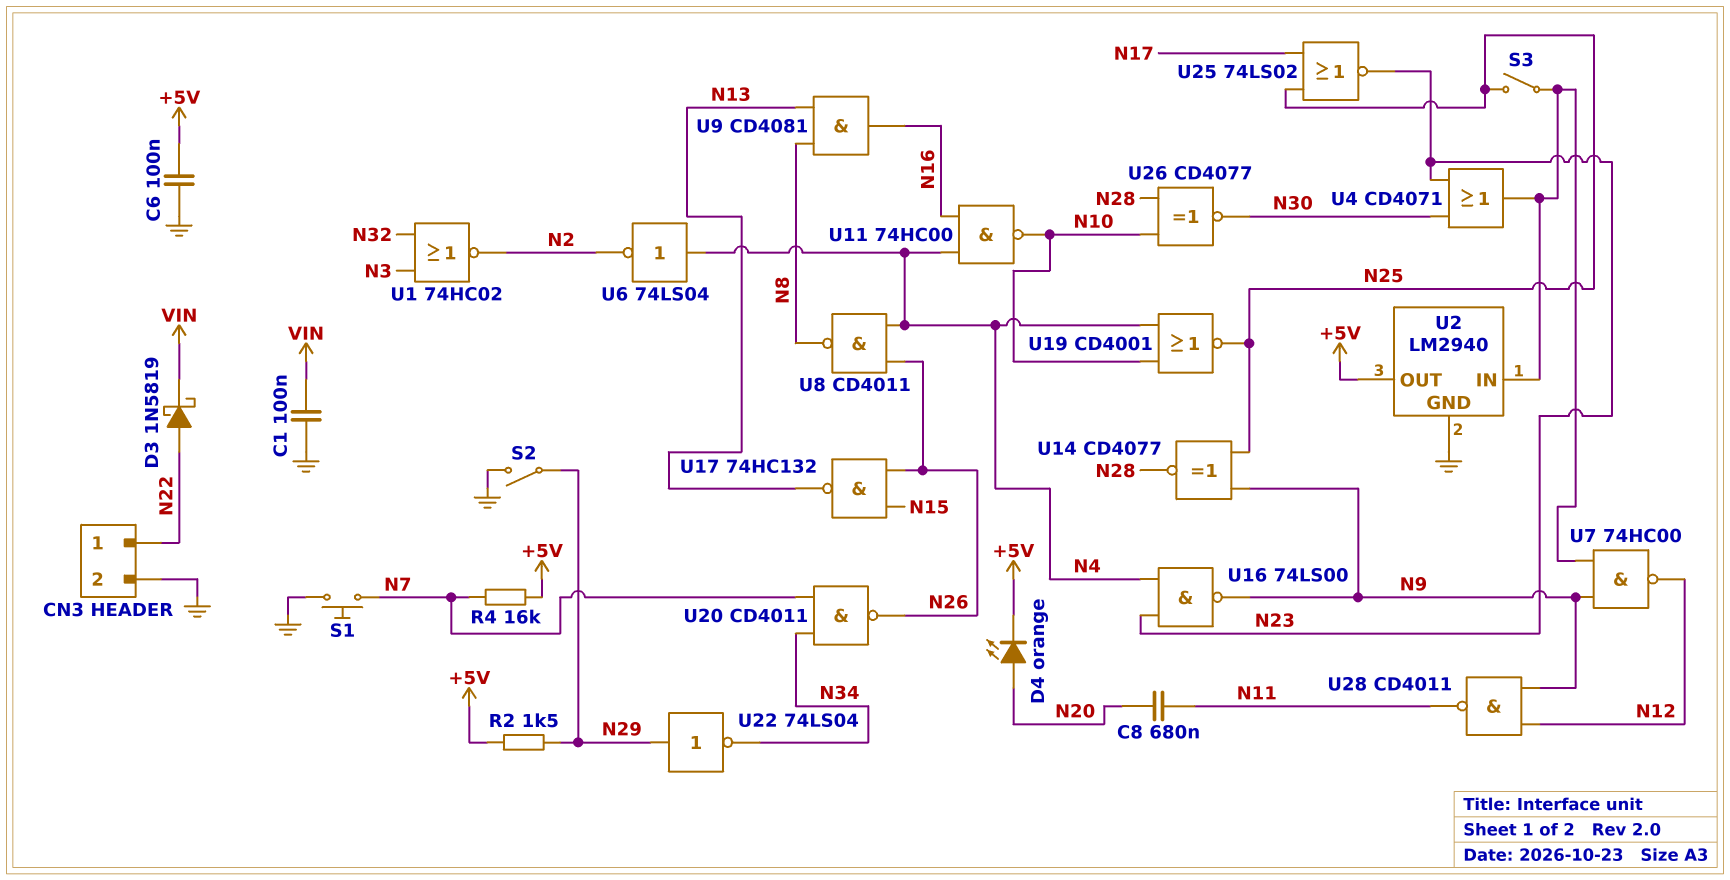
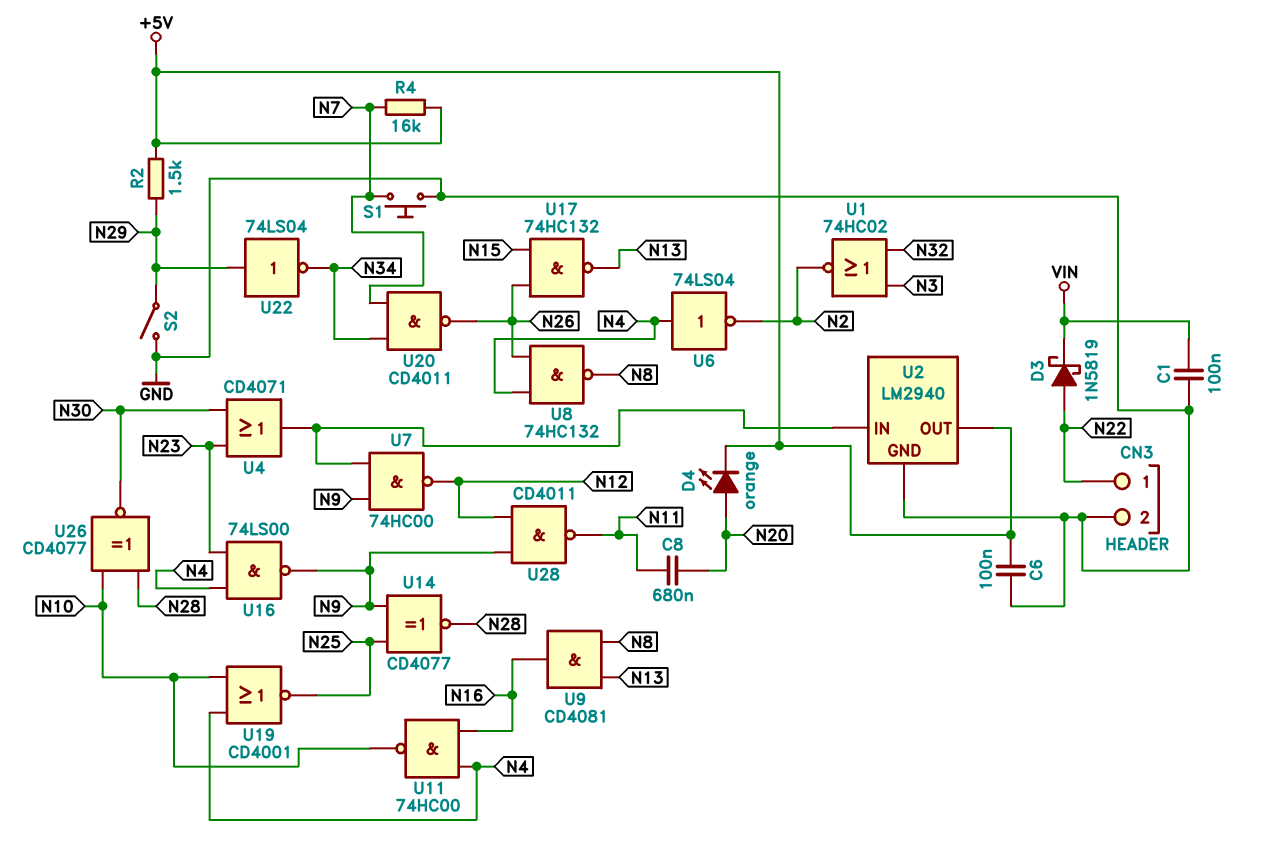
S3: switch (N25, U2/IN) -> none
U8: NAND CD4011 (in N4, in N26, out N8) -> NAND 74HC132 (in N4, in N26, out N8)
U25: NOR 74LS02 (in N17, in N25, out N23) -> none

